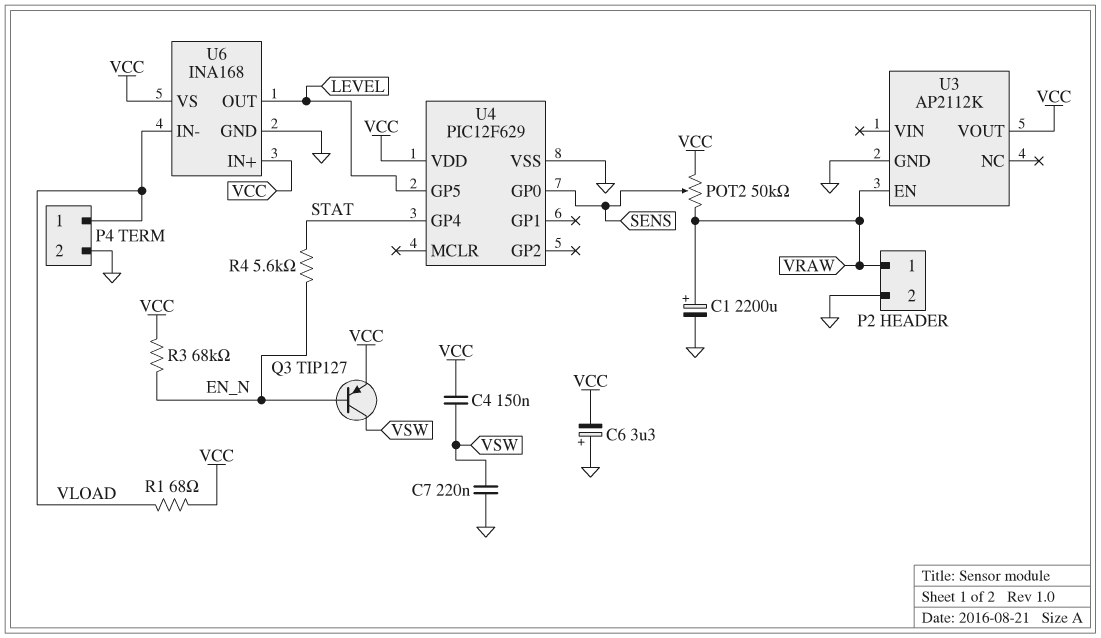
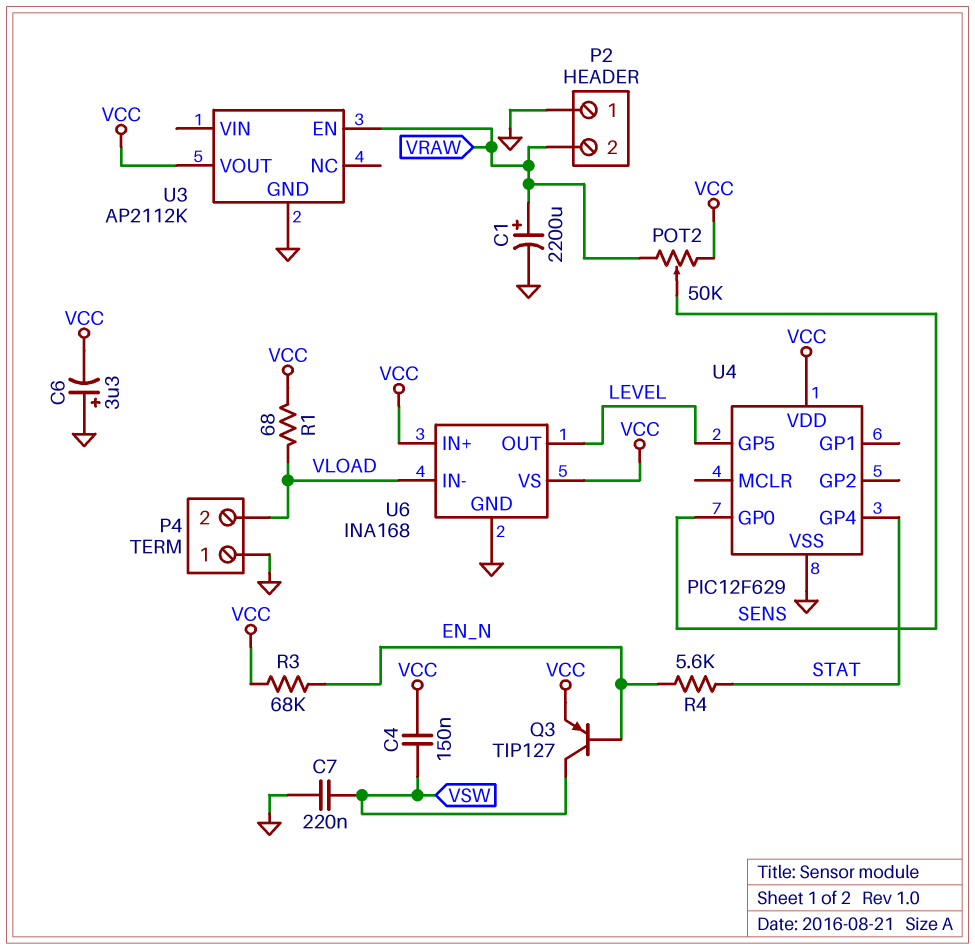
P2 pin 1: VRAW -> GND
P2 pin 2: GND -> VRAW
P4 pin 1: VLOAD -> GND
P4 pin 2: GND -> VLOAD

